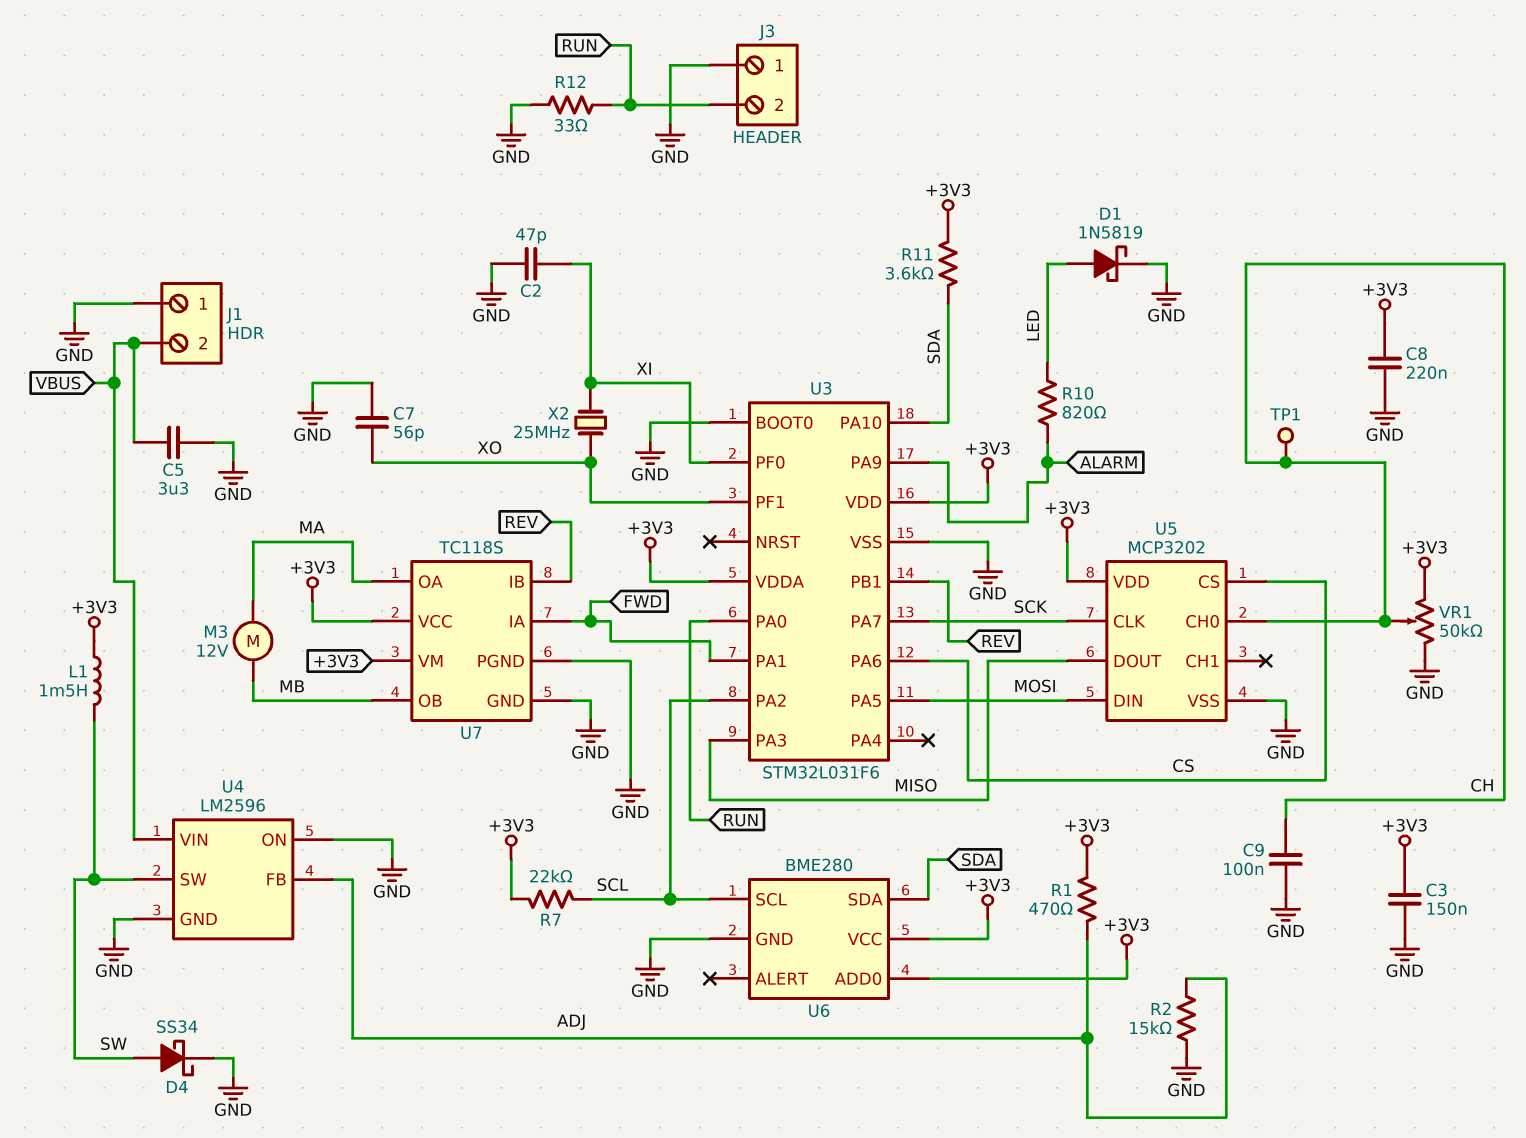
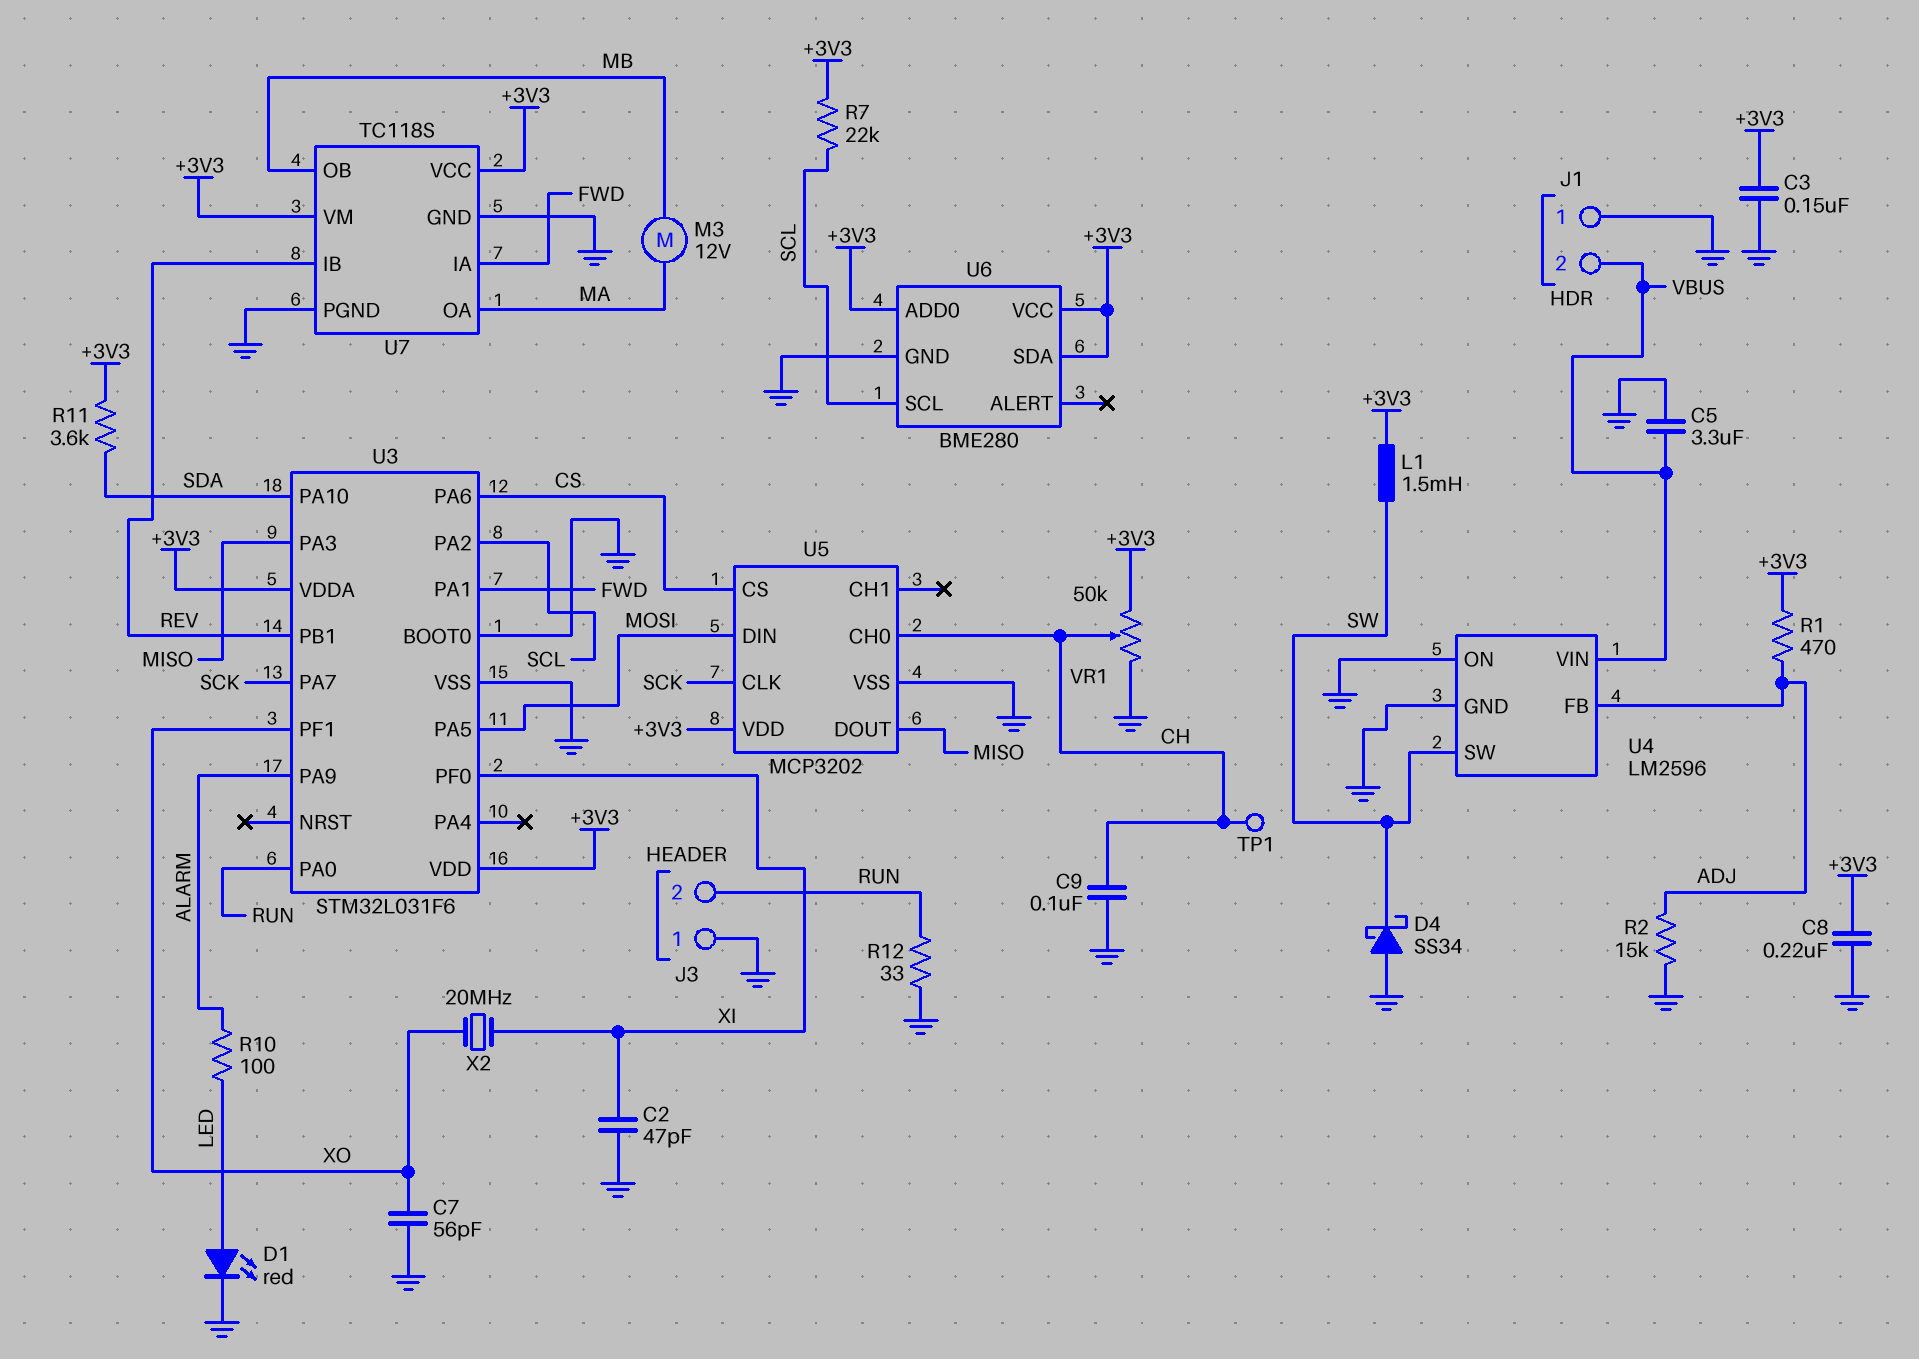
D1: schottky 1N5819 (A LED, K GND) -> LED red (A LED, K GND)
D4: schottky SS34 (A SW, K GND) -> schottky SS34 (A GND, K SW)
R10: 820 (ALARM, LED) -> 100 (ALARM, LED)
U6 pin SDA: SDA -> +3V3
X2: 25MHz (XI, XO) -> 20MHz (XI, XO)

